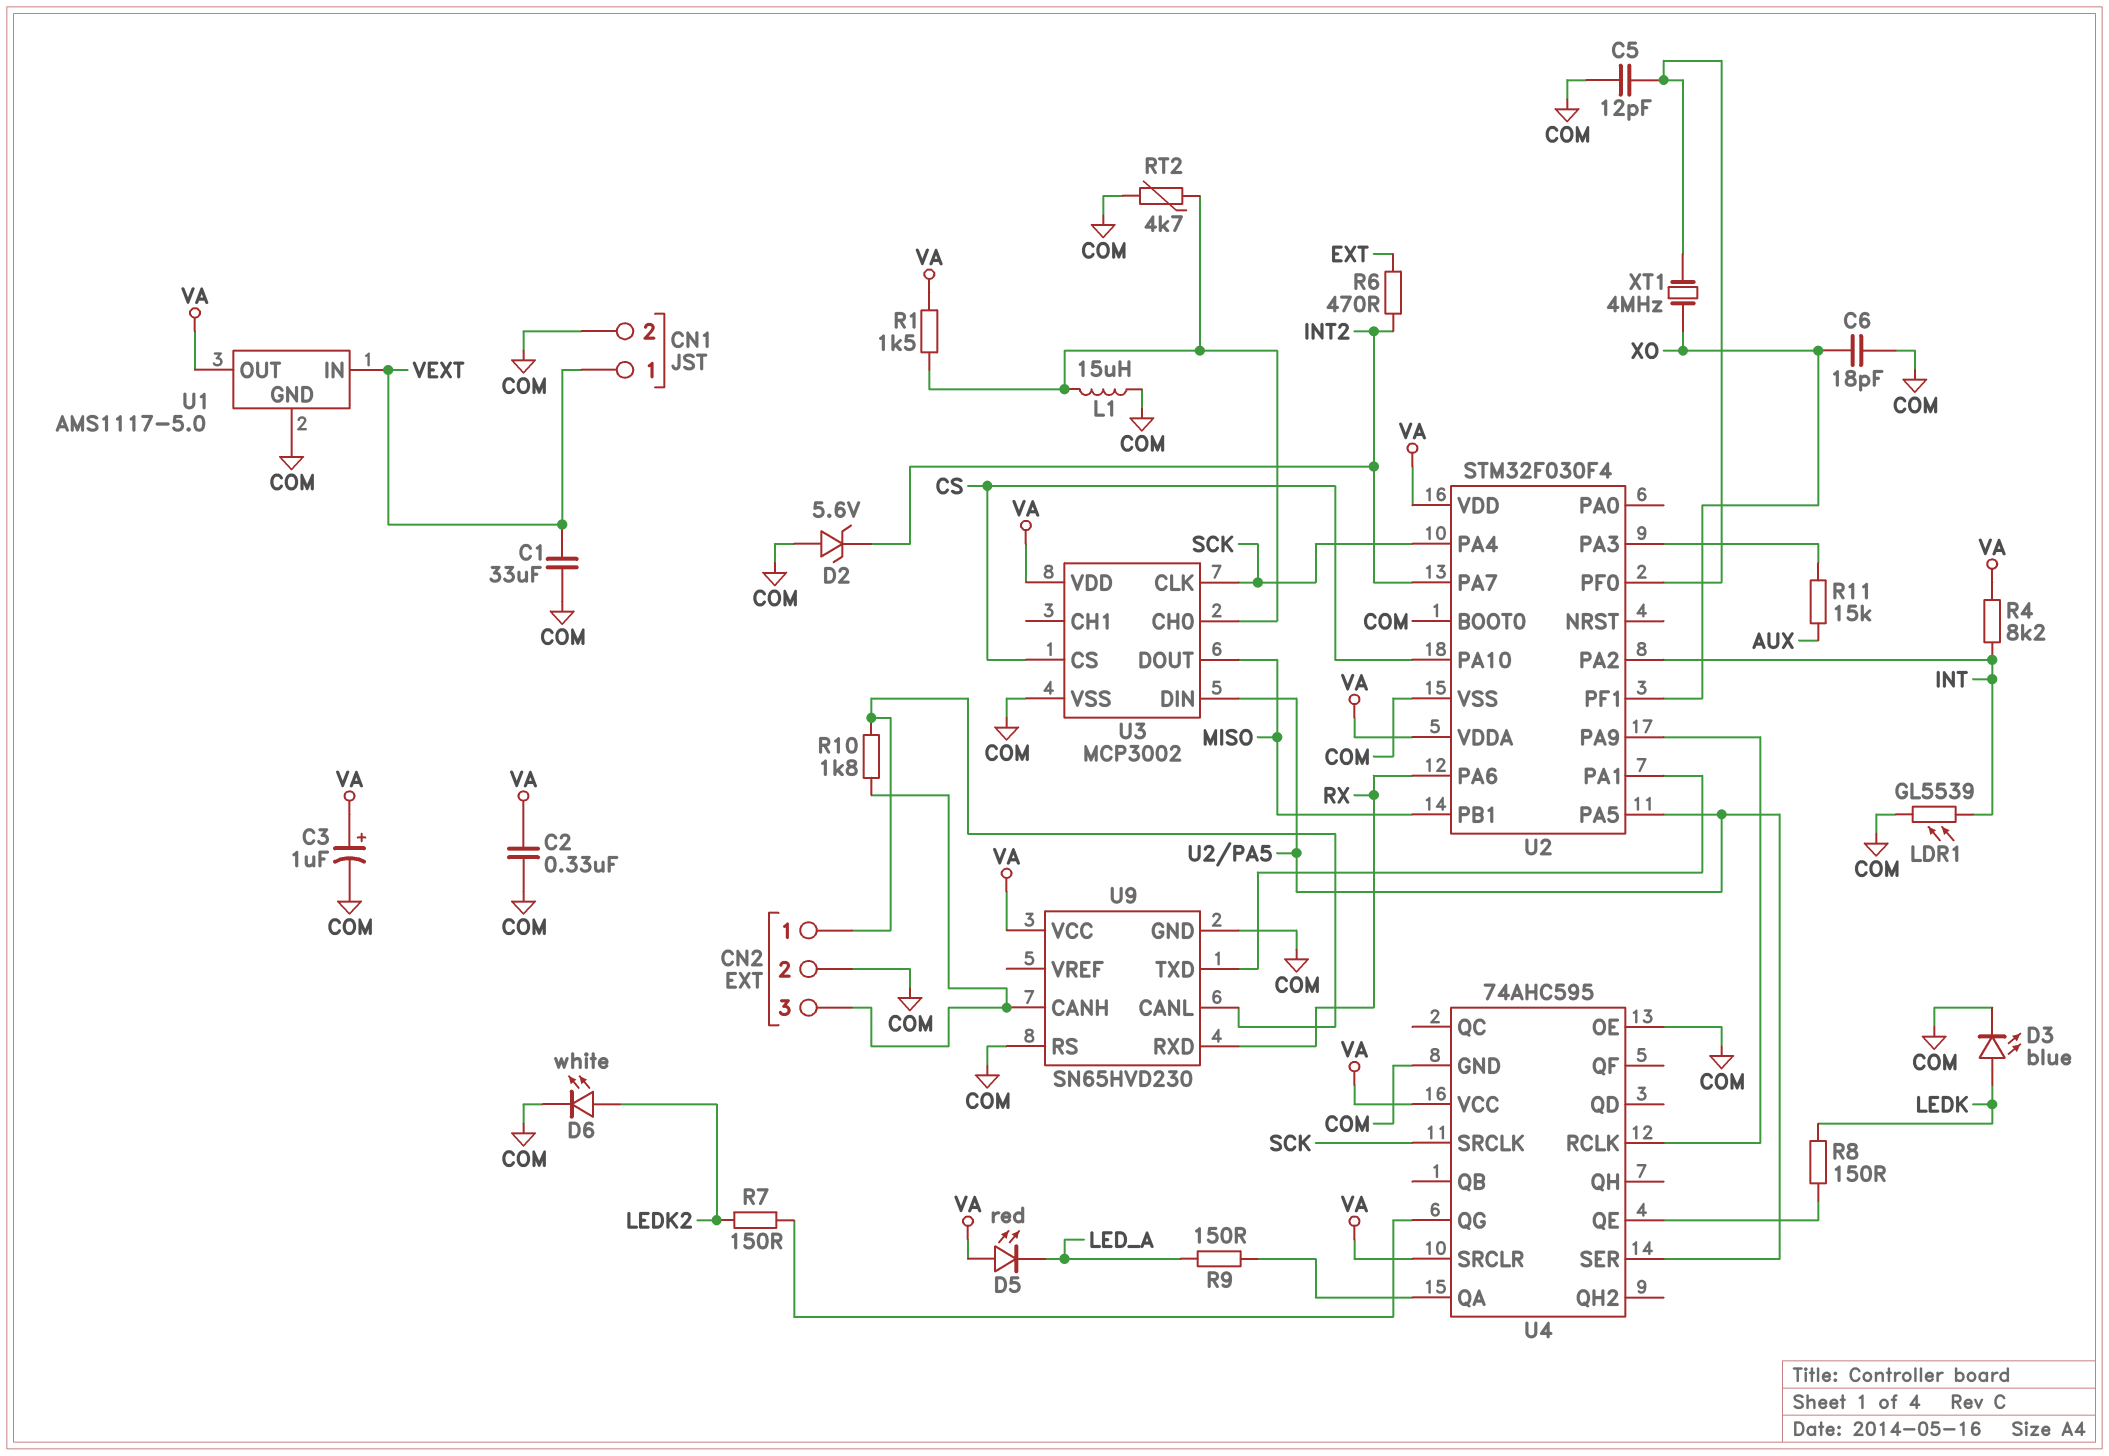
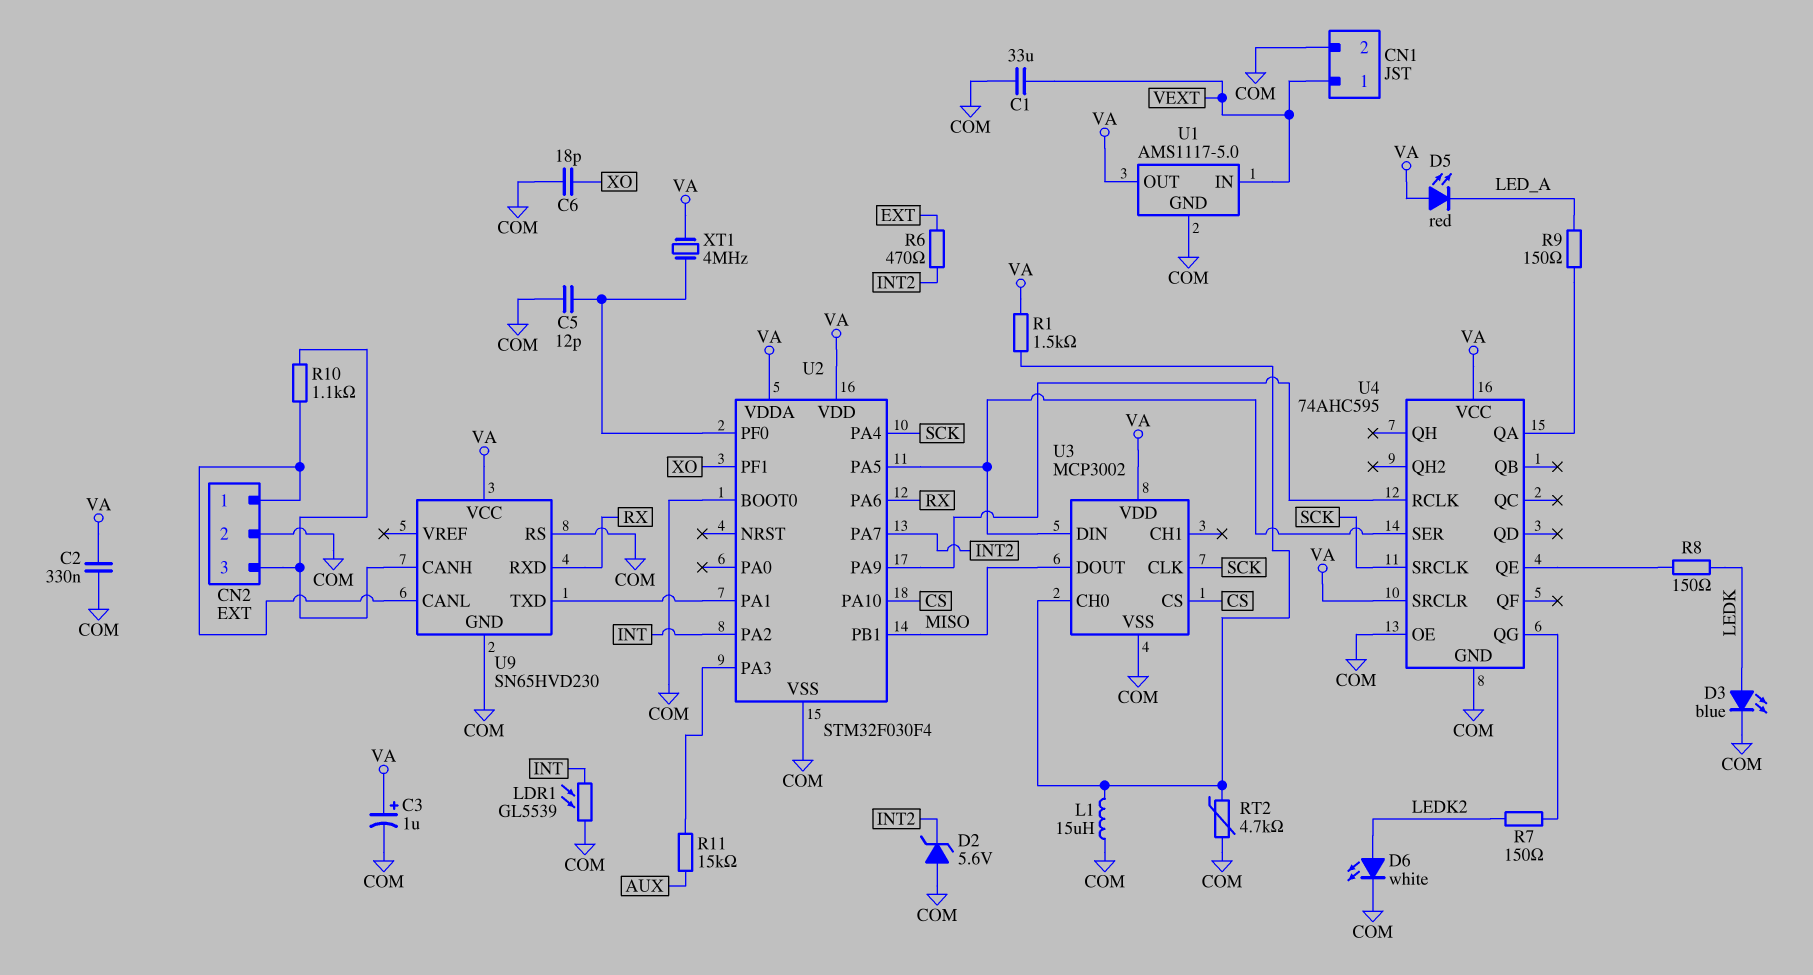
R4: 8.2k (INT, VA) -> none
R10: 1.8k (CN2/1, CN2/3) -> 1.1k (CN2/1, CN2/3)
XT1: 4MHz (U2/PF0, XO) -> 4MHz (U2/PF0, VA)

